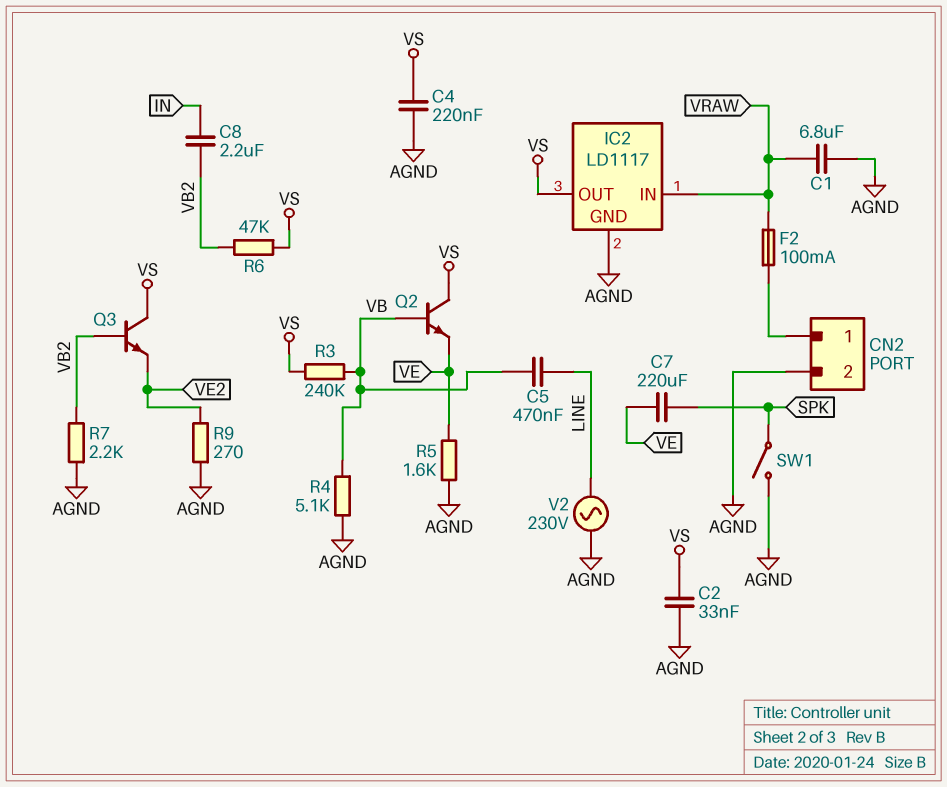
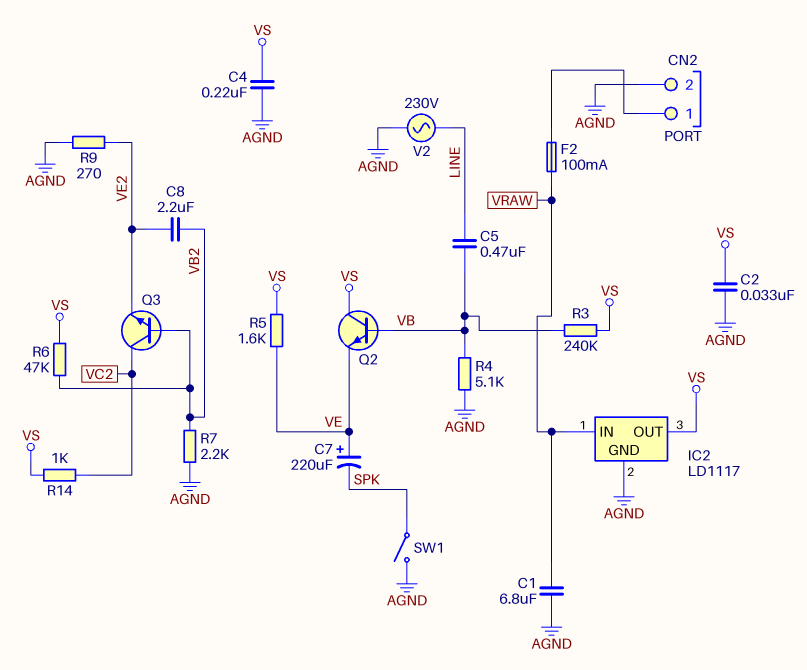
C7: 220uF (SPK, VE) -> 220uF (plus VE, minus SPK)
C8: 2.2uF (IN, VB2) -> 2.2uF (VB2, VE2)
Q3: NPN (B VB2, C VS, E VE2) -> NPN (B VB2, C VC2, E VE2)
R5: 1.6k (AGND, VE) -> 1.6k (VE, VS)
R14: none -> 1k (VC2, VS)

